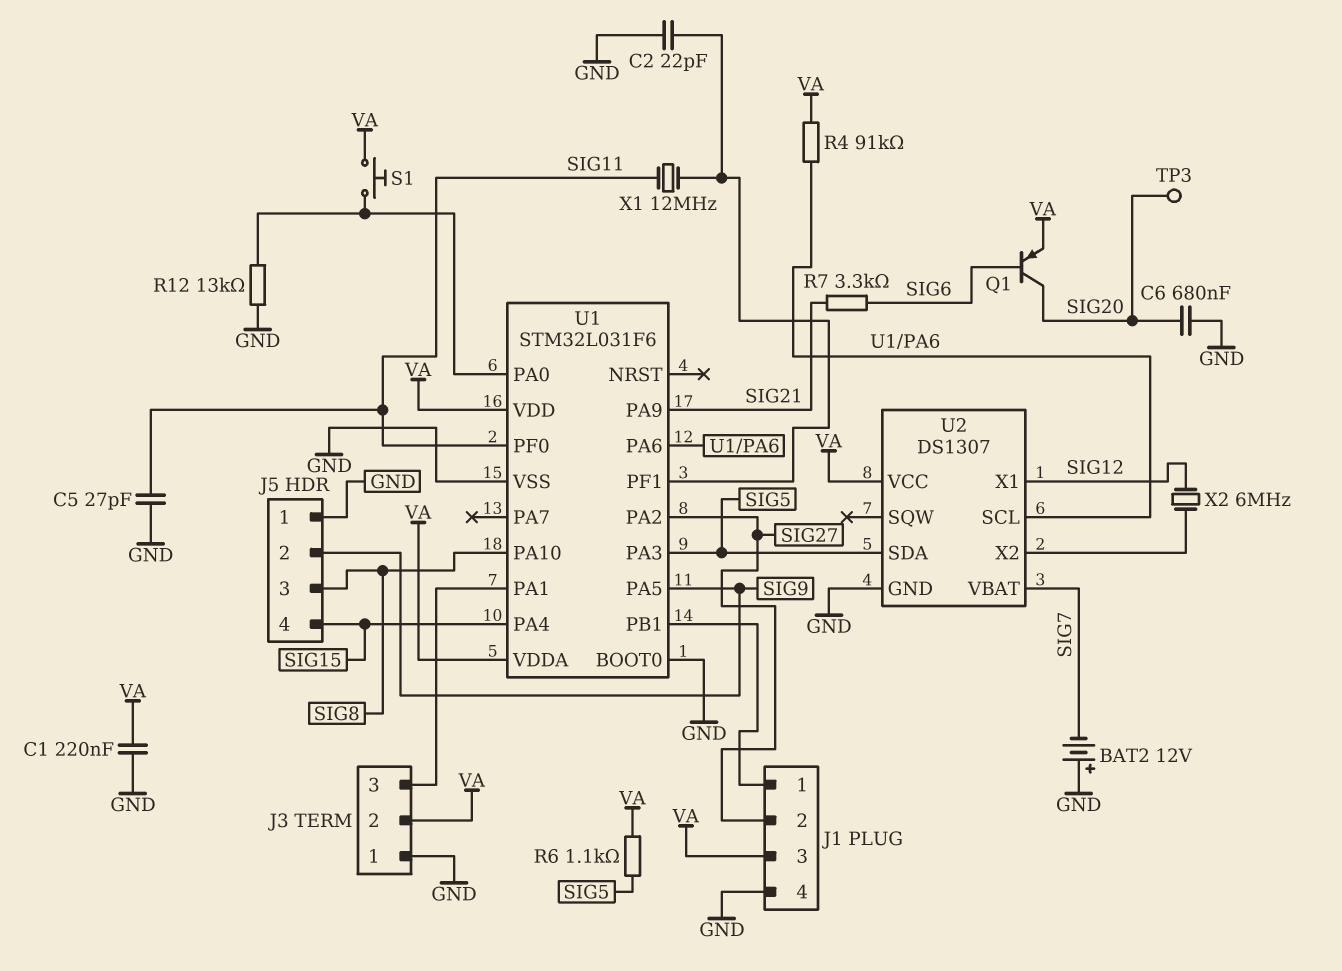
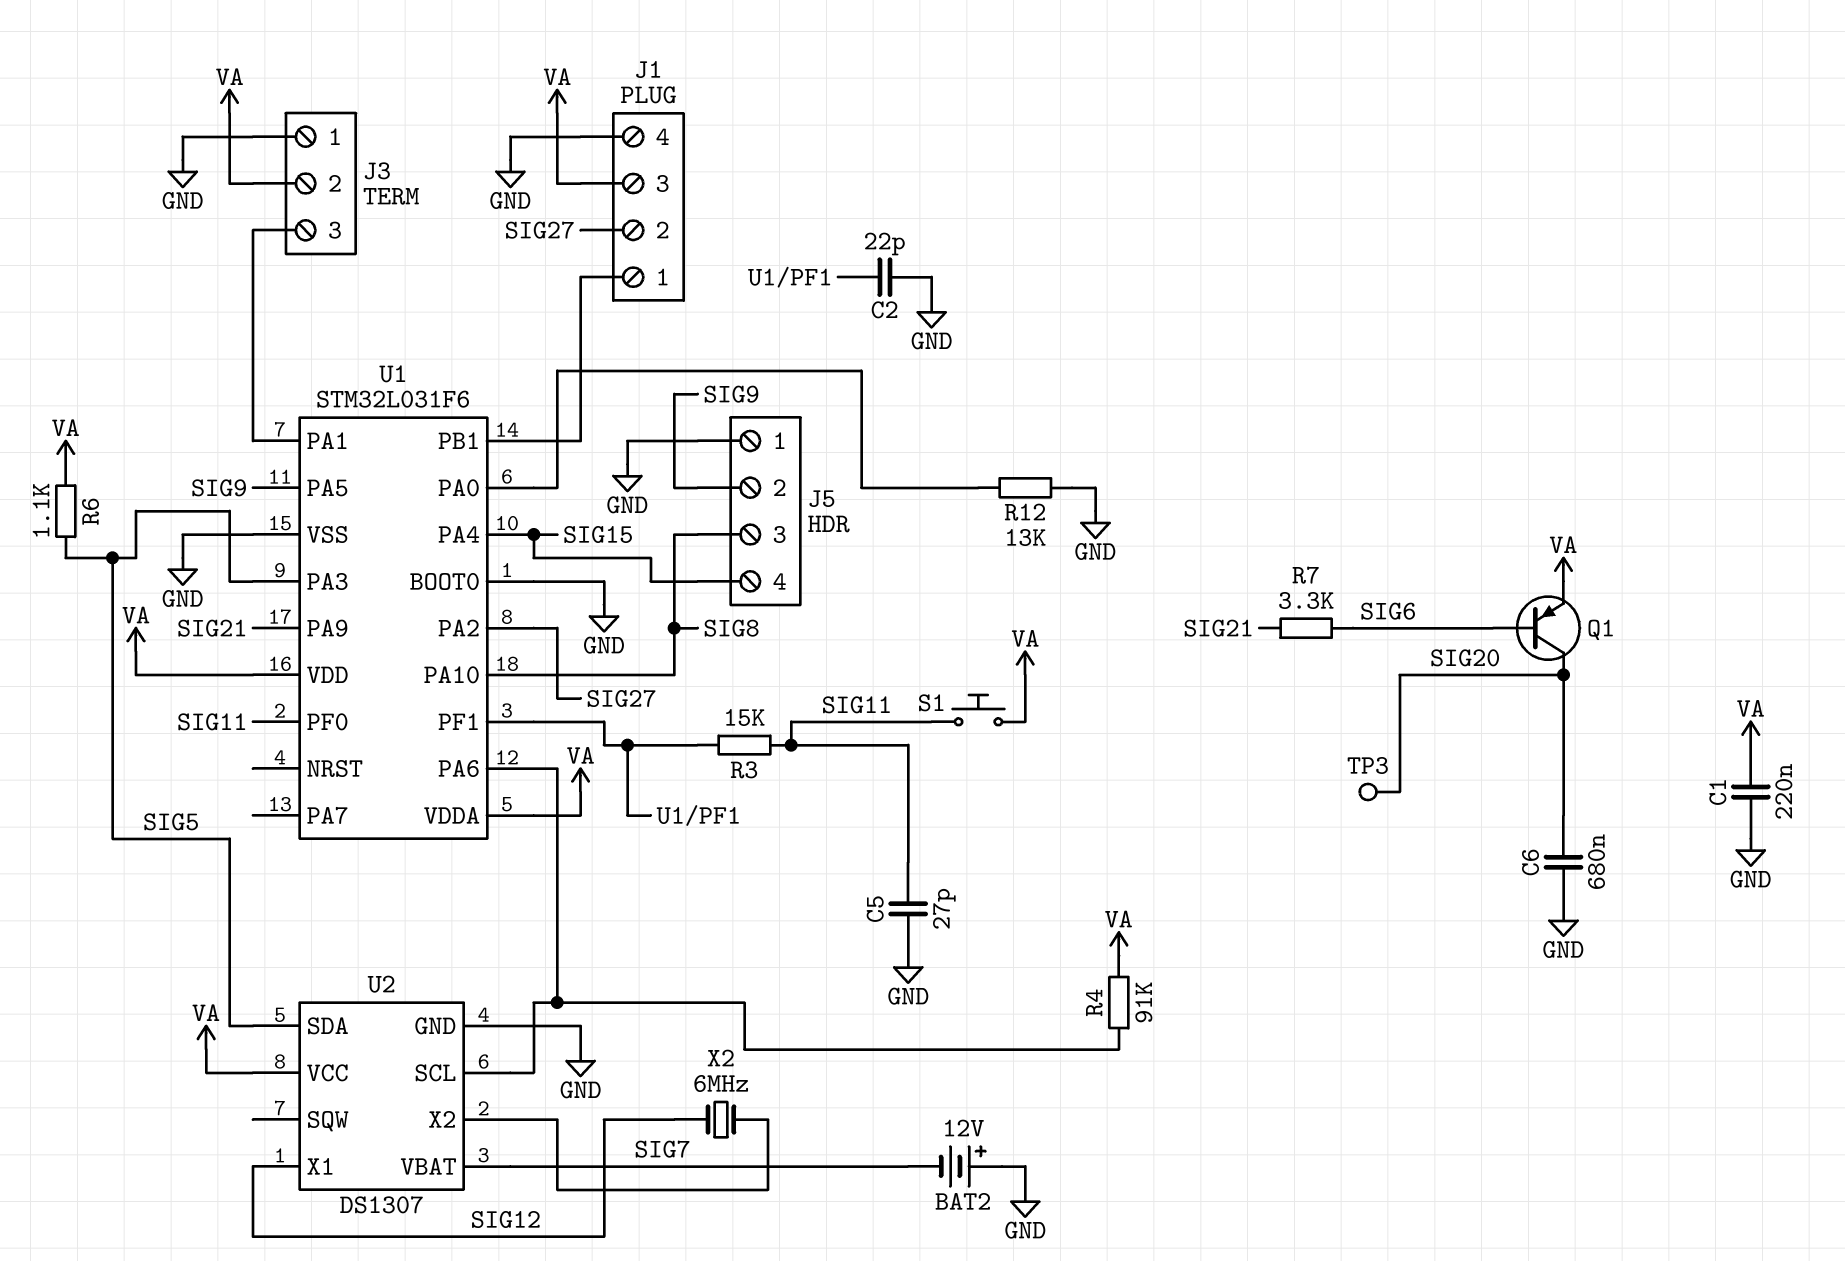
R3: none -> 15k (SIG11, U1/PF1)
S1: button (U1/PA0, VA) -> button (SIG11, VA)
X1: 12MHz (SIG11, U1/PF1) -> none

